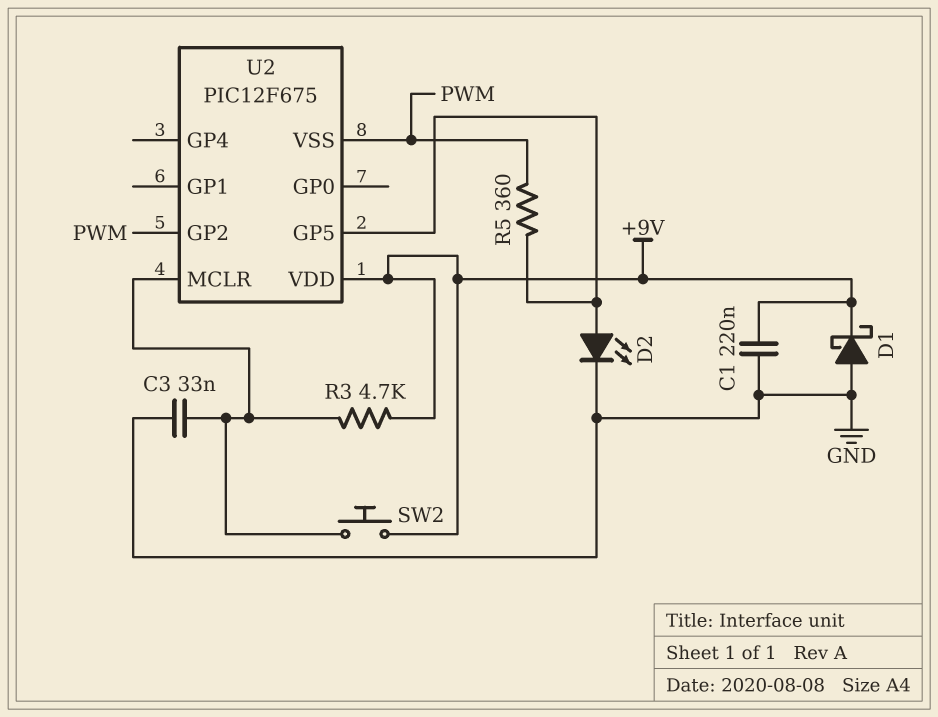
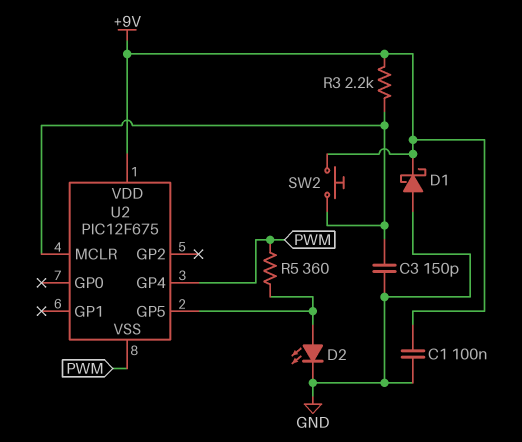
C1: 220nF (+9V, GND) -> 100nF (+9V, GND)
C3: 33nF (GND, U2/MCLR) -> 150pF (GND, U2/MCLR)
R3: 4.7k (+9V, U2/MCLR) -> 2.2k (+9V, U2/MCLR)
U2 pin GP2: PWM -> none
U2 pin GP4: none -> PWM

